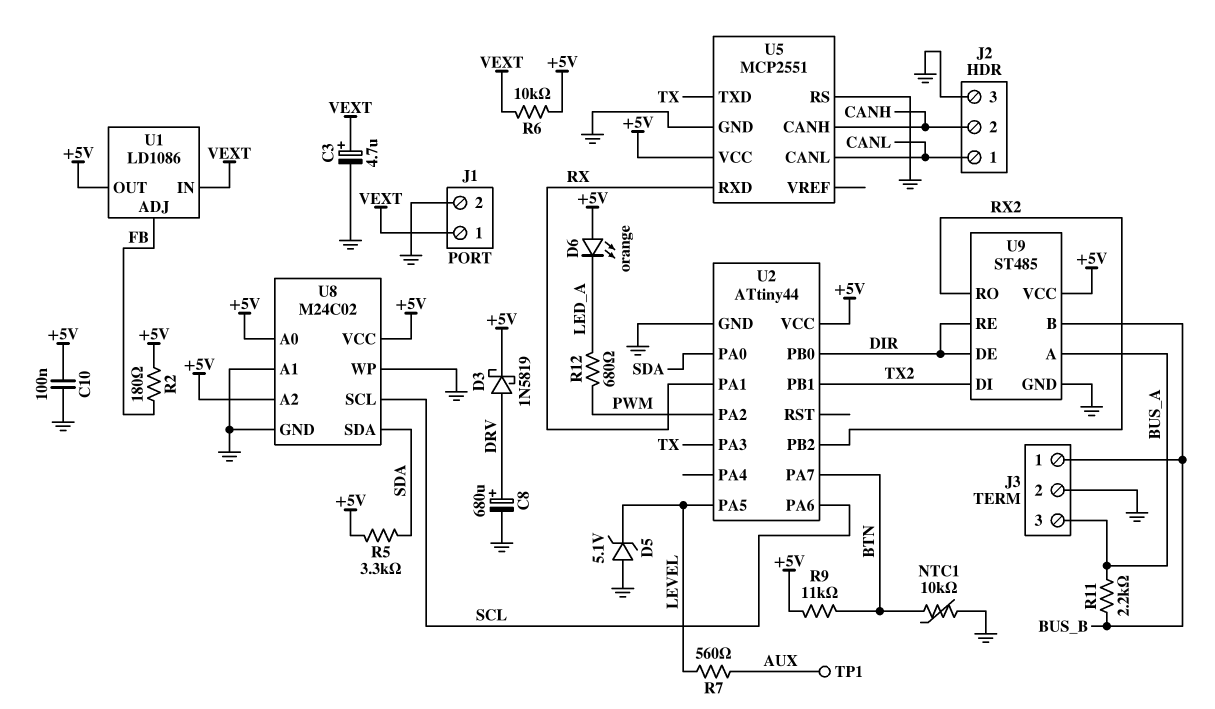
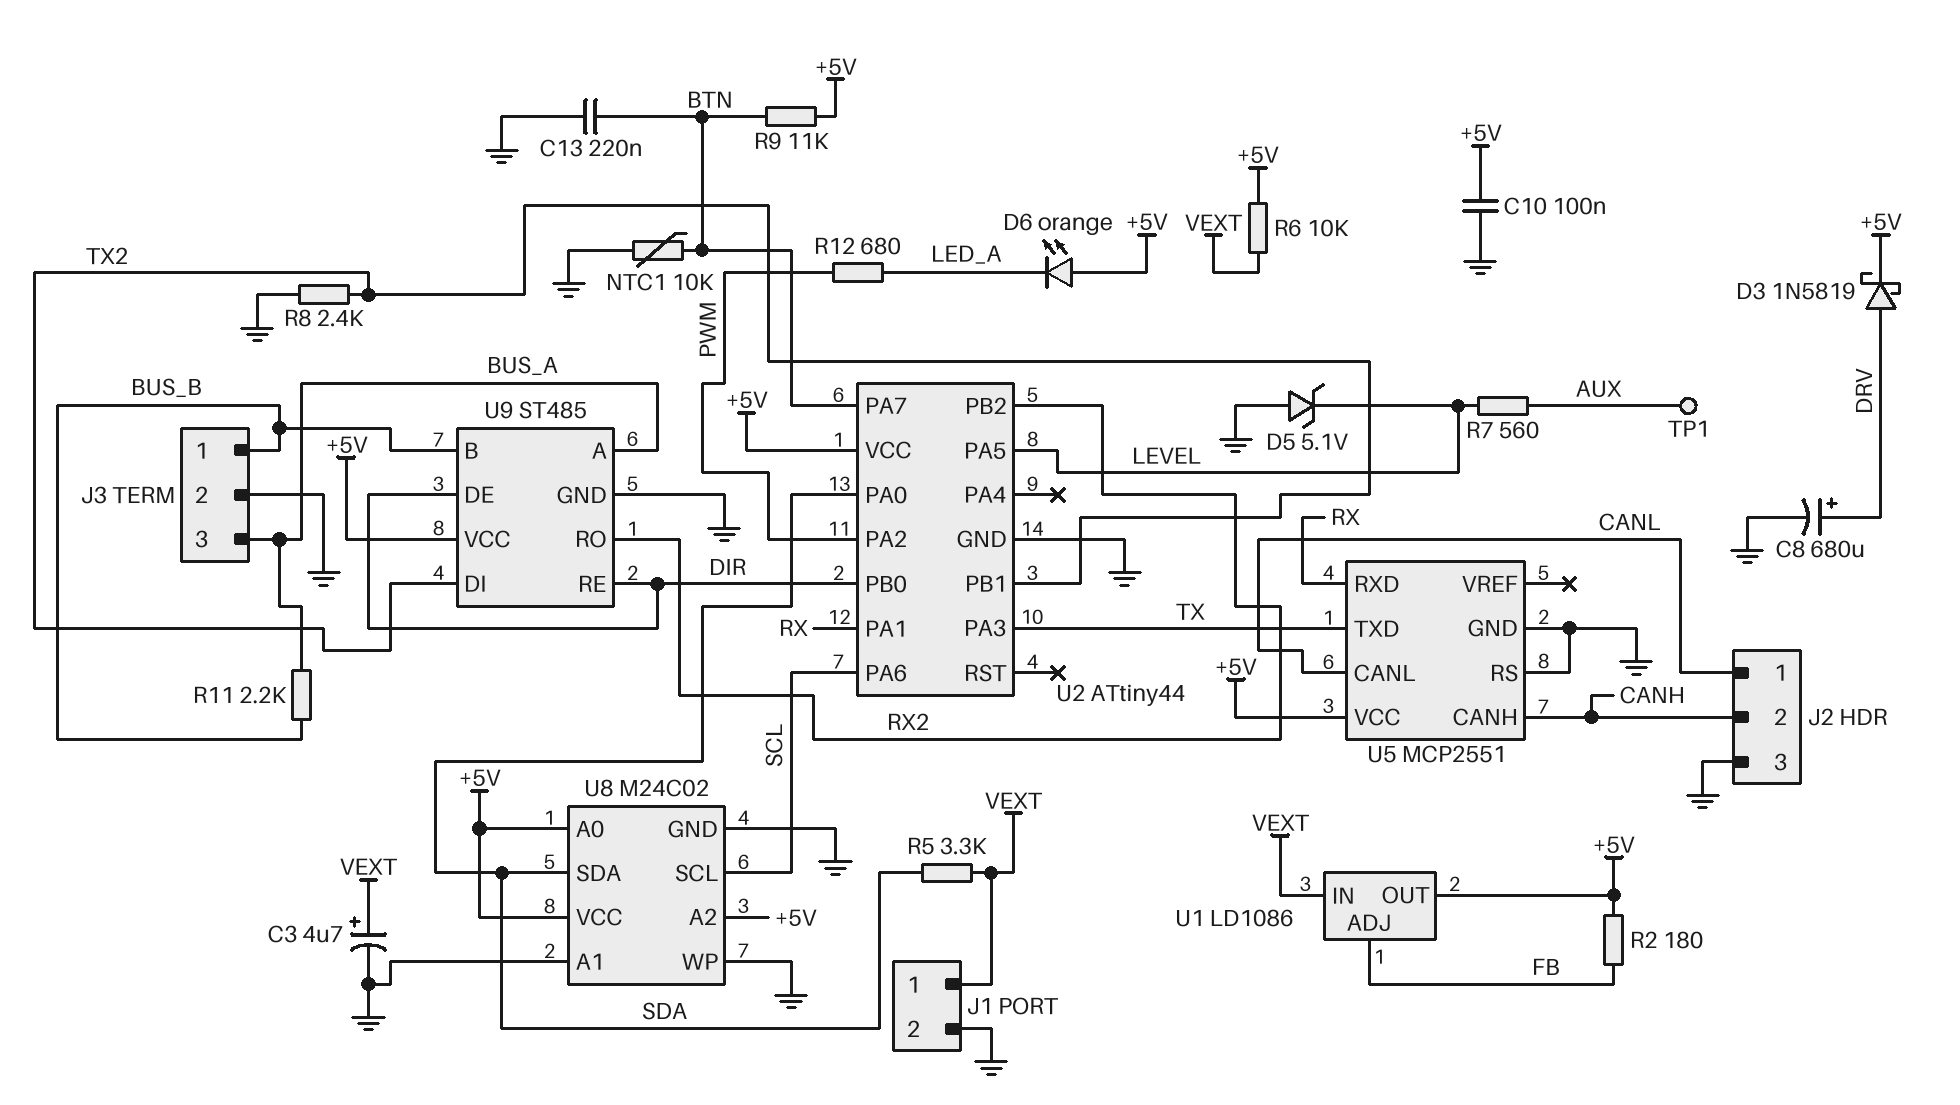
C13: none -> 220nF (BTN, GND)
R5: 3.3k (+5V, SDA) -> 3.3k (SDA, VEXT)
R8: none -> 2.4k (GND, TX2)

